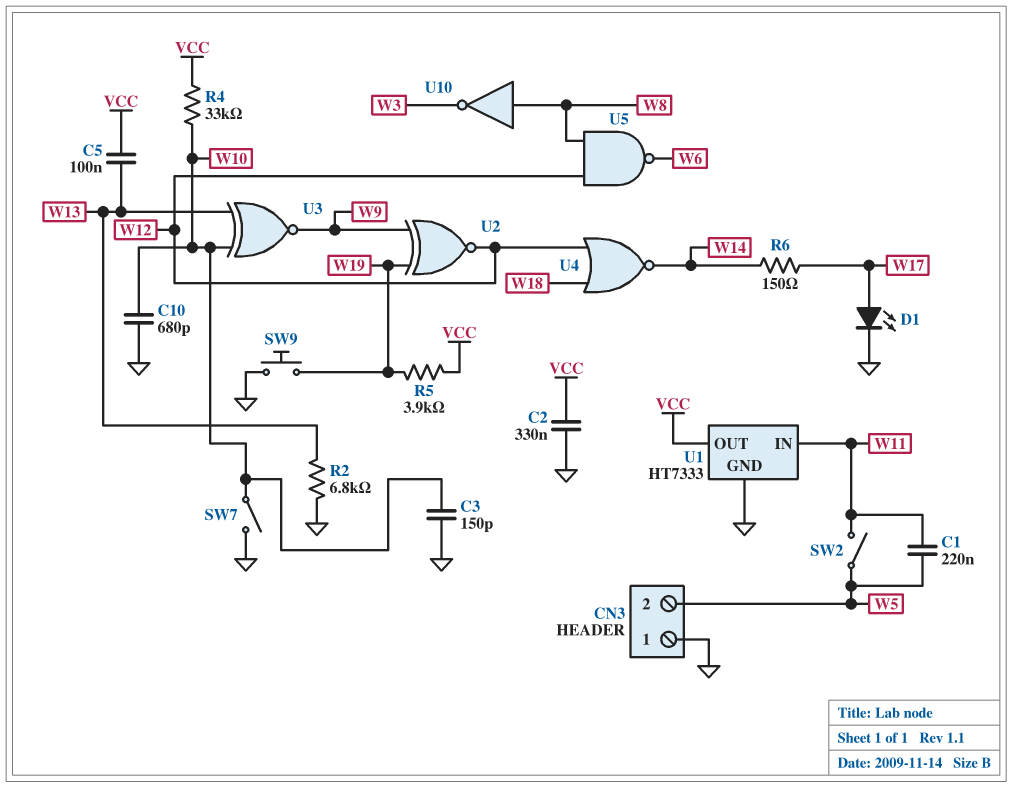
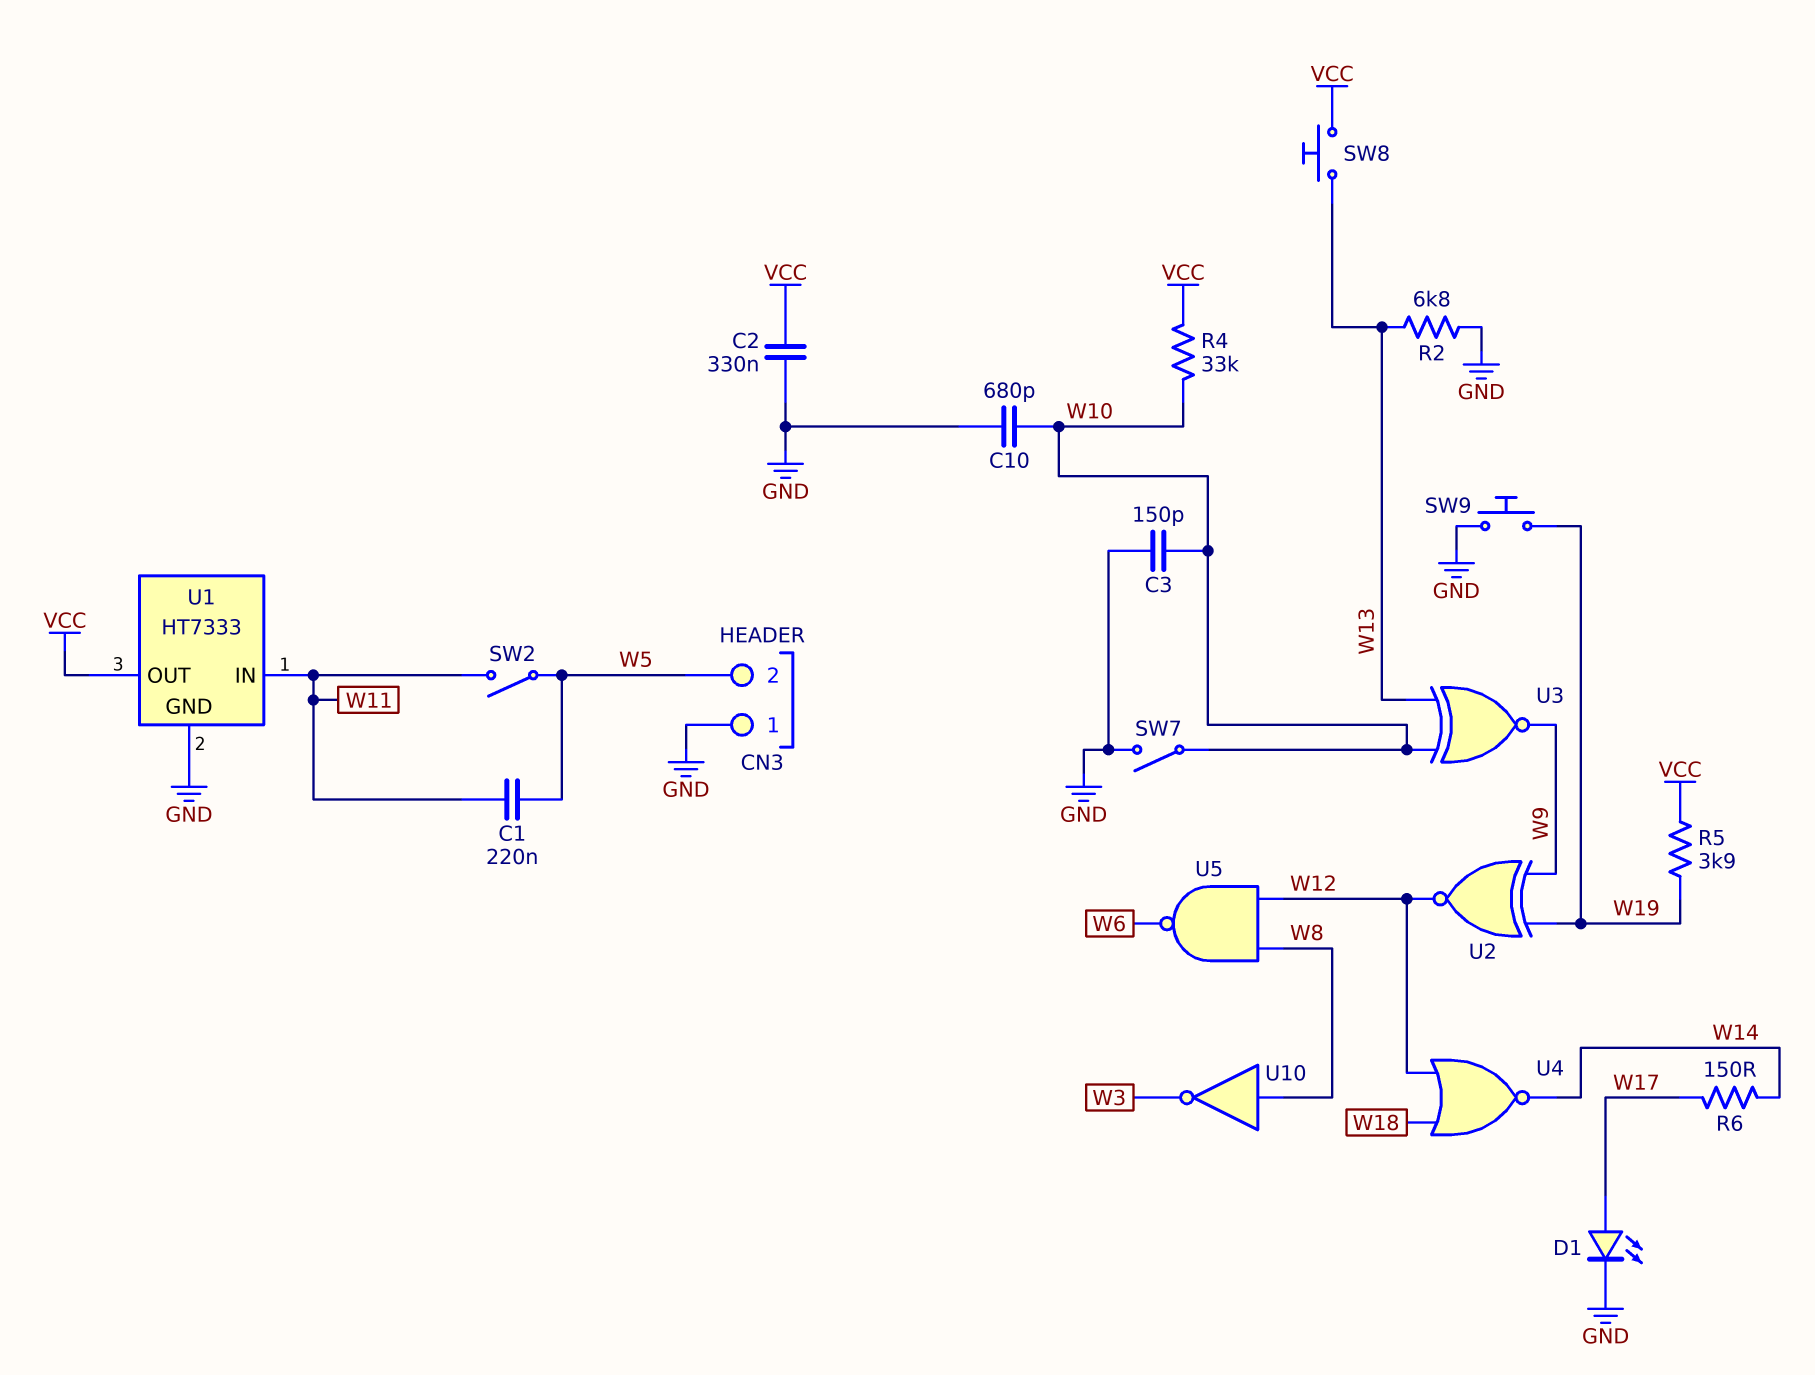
C5: 100nF (VCC, W13) -> none
SW8: none -> button (VCC, W13)

